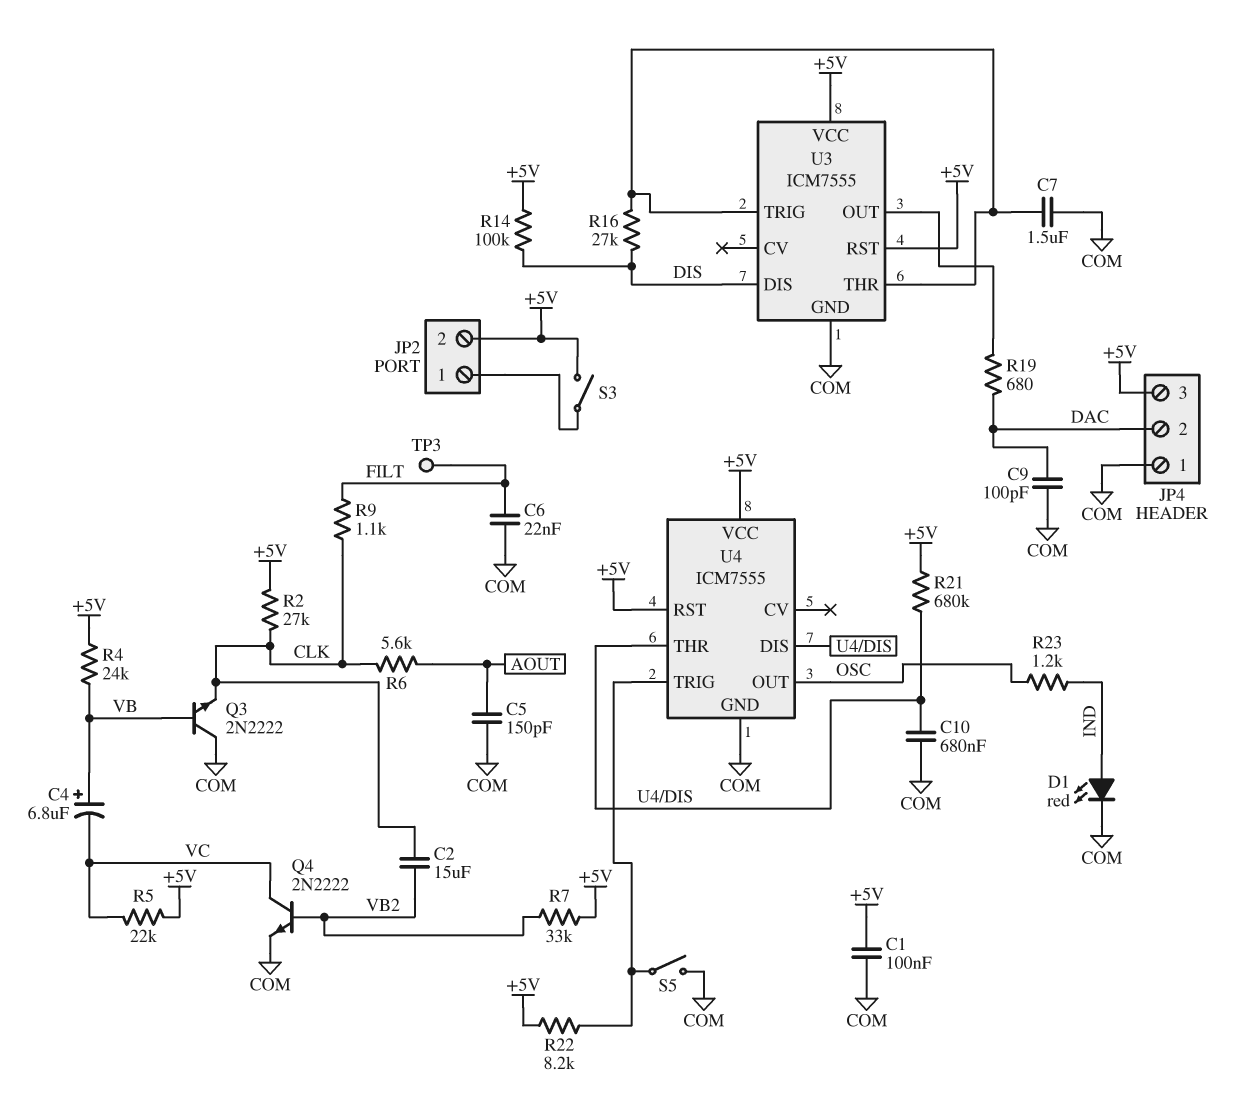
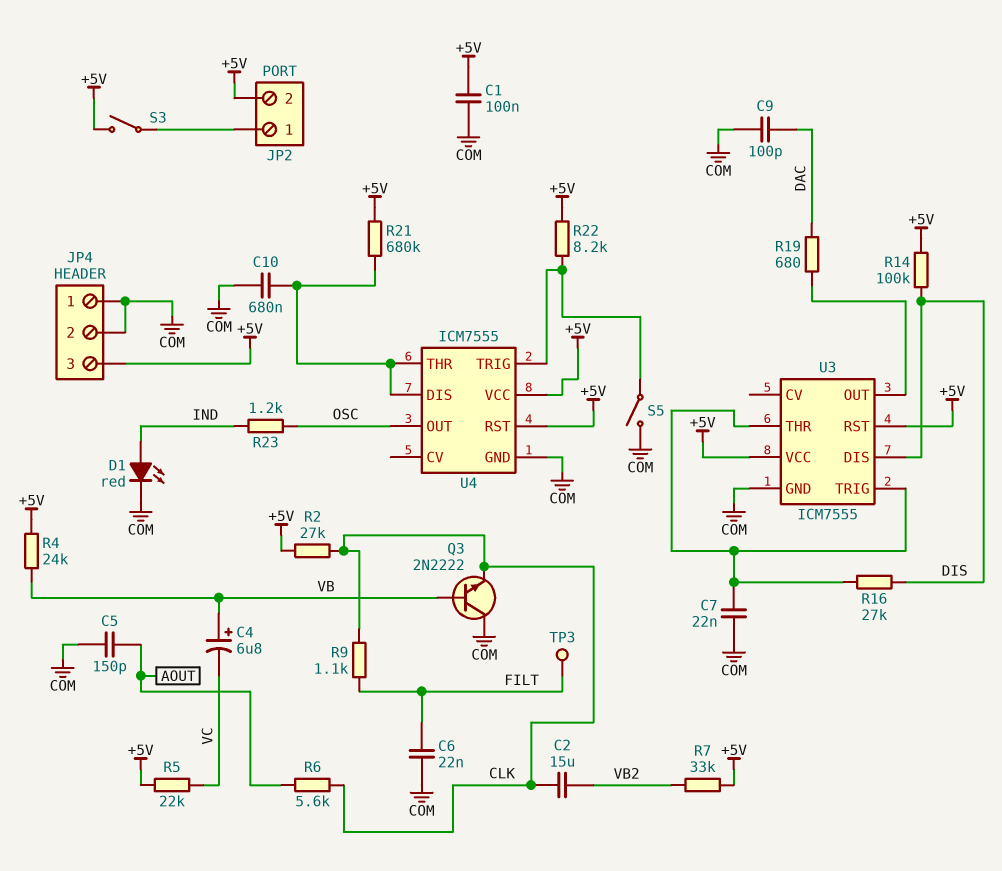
C7: 1.5uF (COM, U3/THR) -> 22nF (COM, U3/THR)
JP4 pin 2: DAC -> COM
Q4: NPN 2N2222 (B VB2, C VC, E COM) -> none

